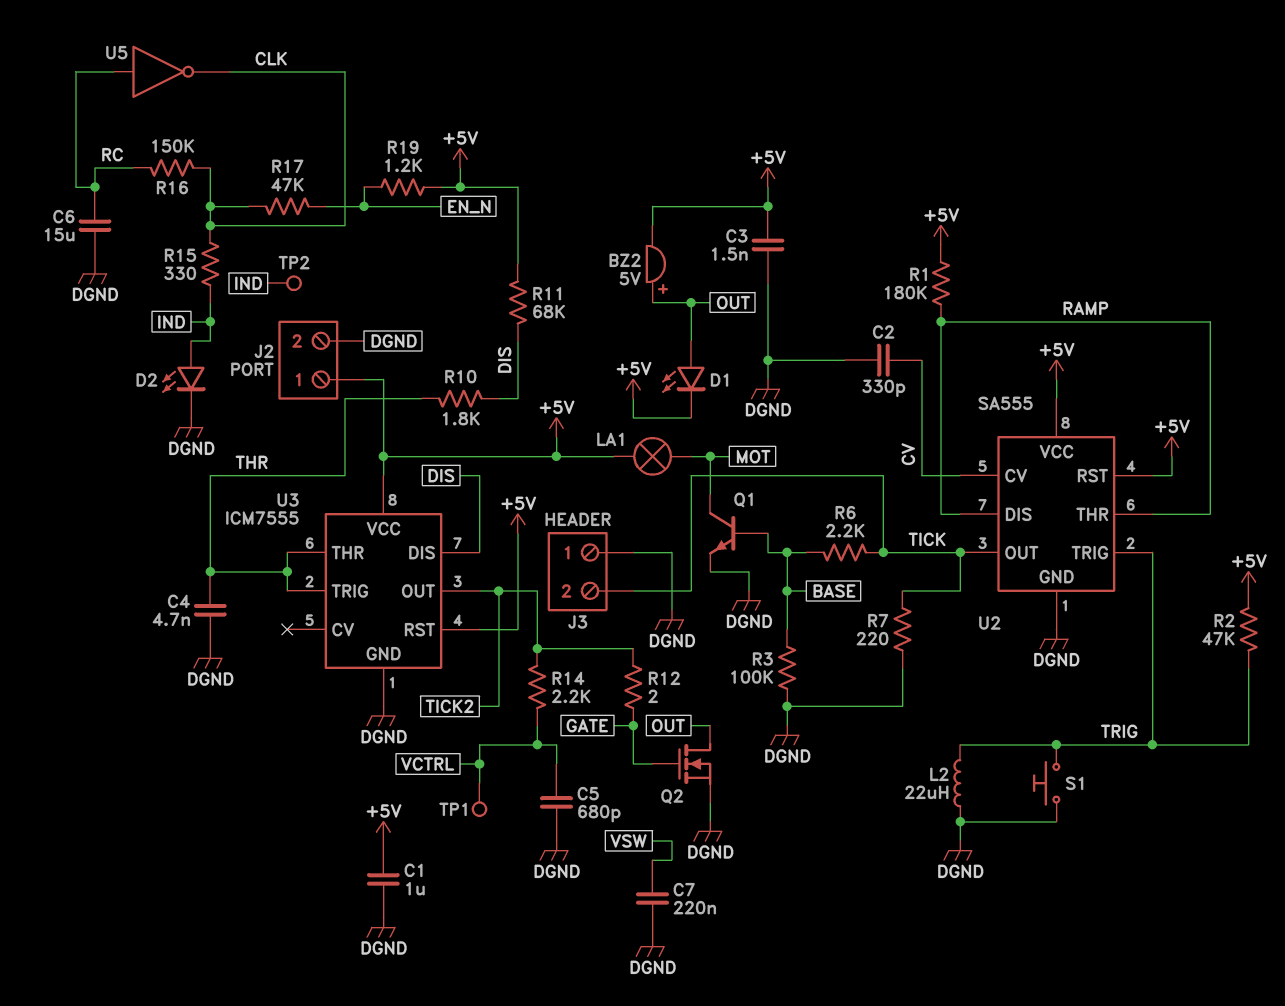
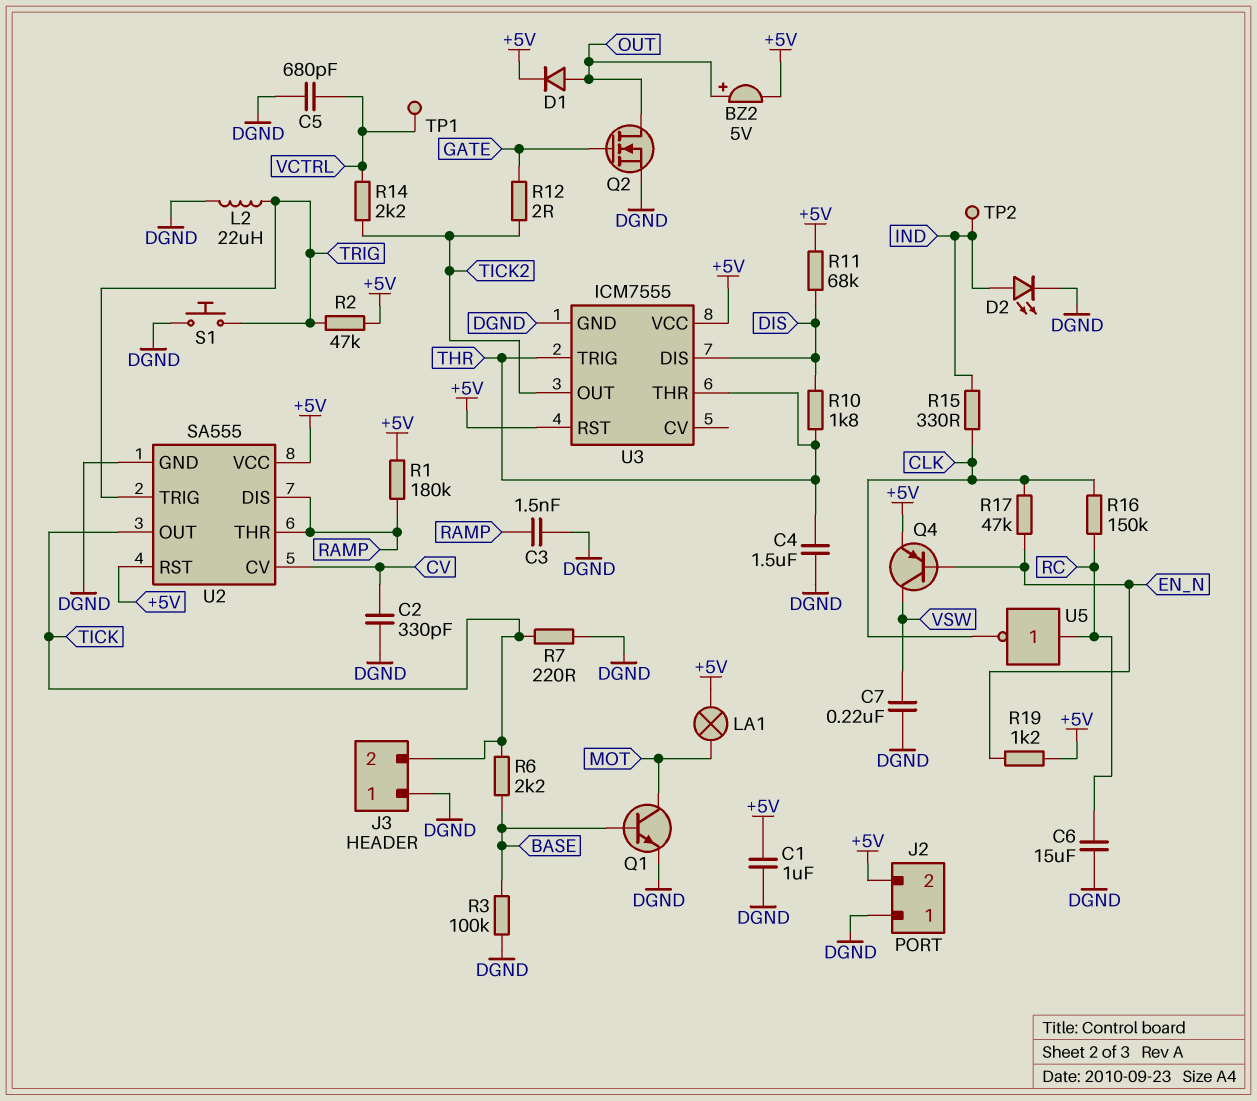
C3: 1.5nF (+5V, DGND) -> 1.5nF (DGND, RAMP)
C4: 4.7nF (DGND, THR) -> 1.5uF (DGND, THR)
D1: LED (A OUT, K +5V) -> diode (A OUT, K +5V)
J2 pin 1: +5V -> DGND
J2 pin 2: DGND -> +5V
Q4: none -> PNP (B EN_N, C VSW, E +5V)

